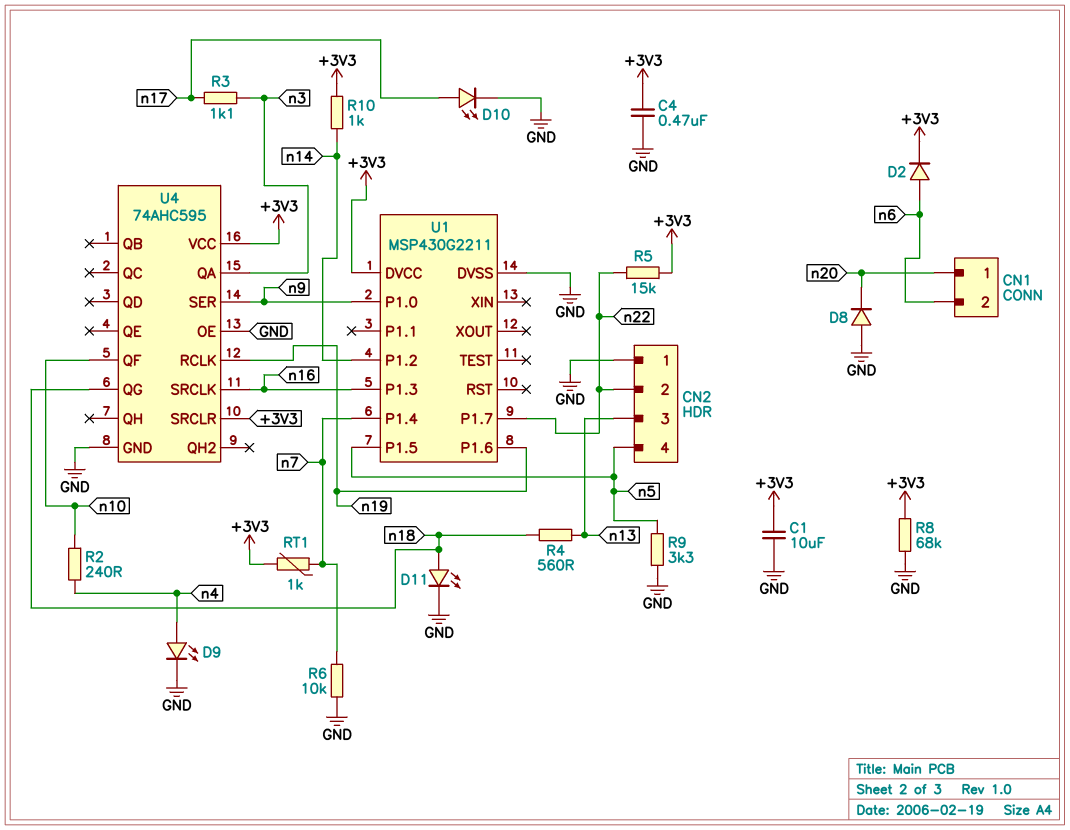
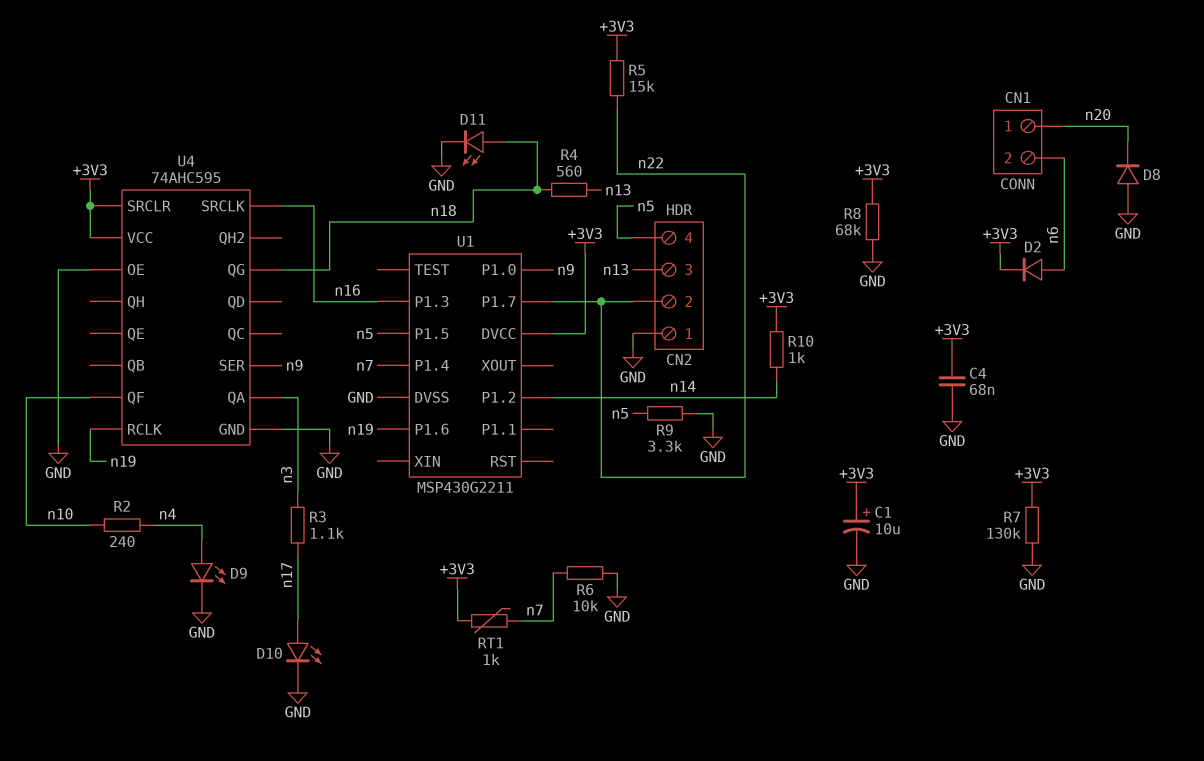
C1: 10uF (+3V3, GND) -> 10uF (plus +3V3, minus GND)
C4: 470nF (+3V3, GND) -> 68nF (+3V3, GND)
R7: none -> 130k (+3V3, GND)

